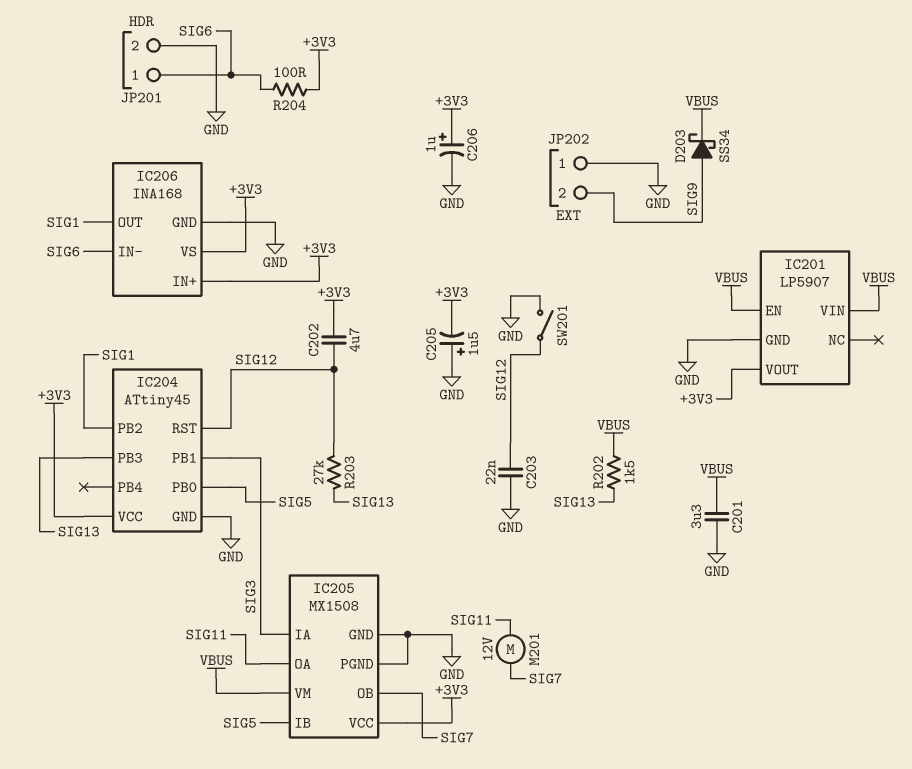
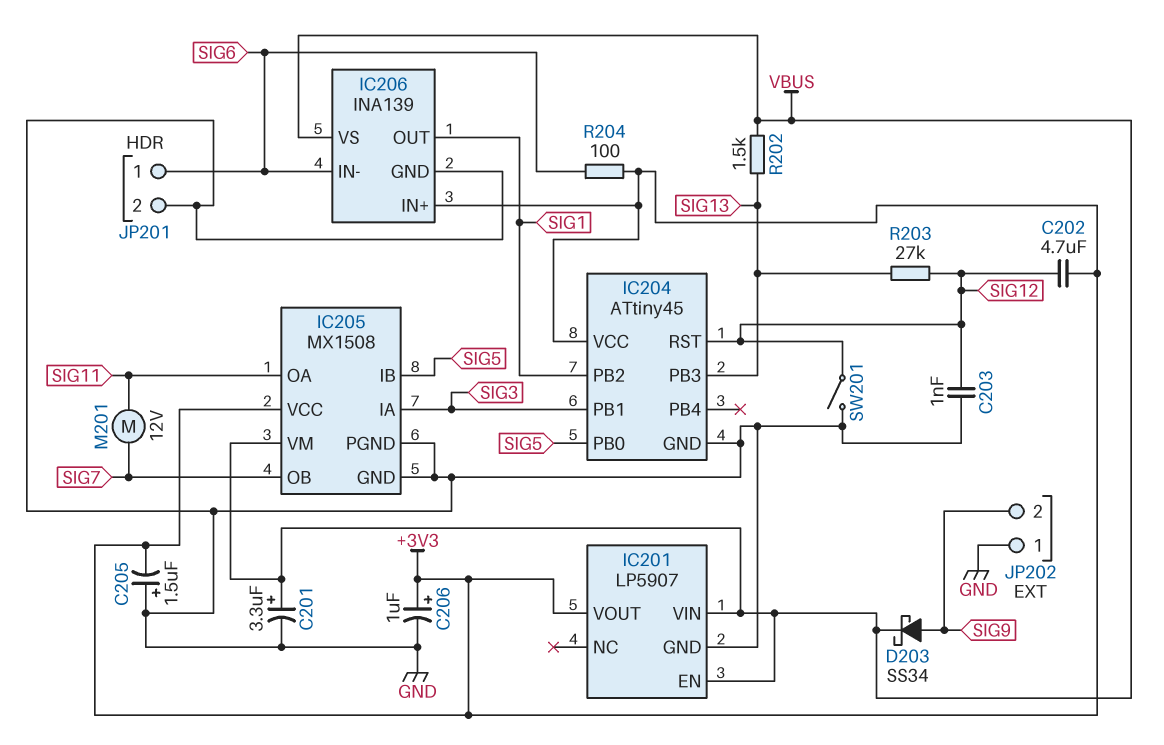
C201: 3.3uF (GND, VBUS) -> 3.3uF (plus VBUS, minus GND)
C203: 22nF (GND, SIG12) -> 1nF (GND, SIG12)
IC206: INA168 -> INA139
IC206 pin VS: +3V3 -> VBUS

